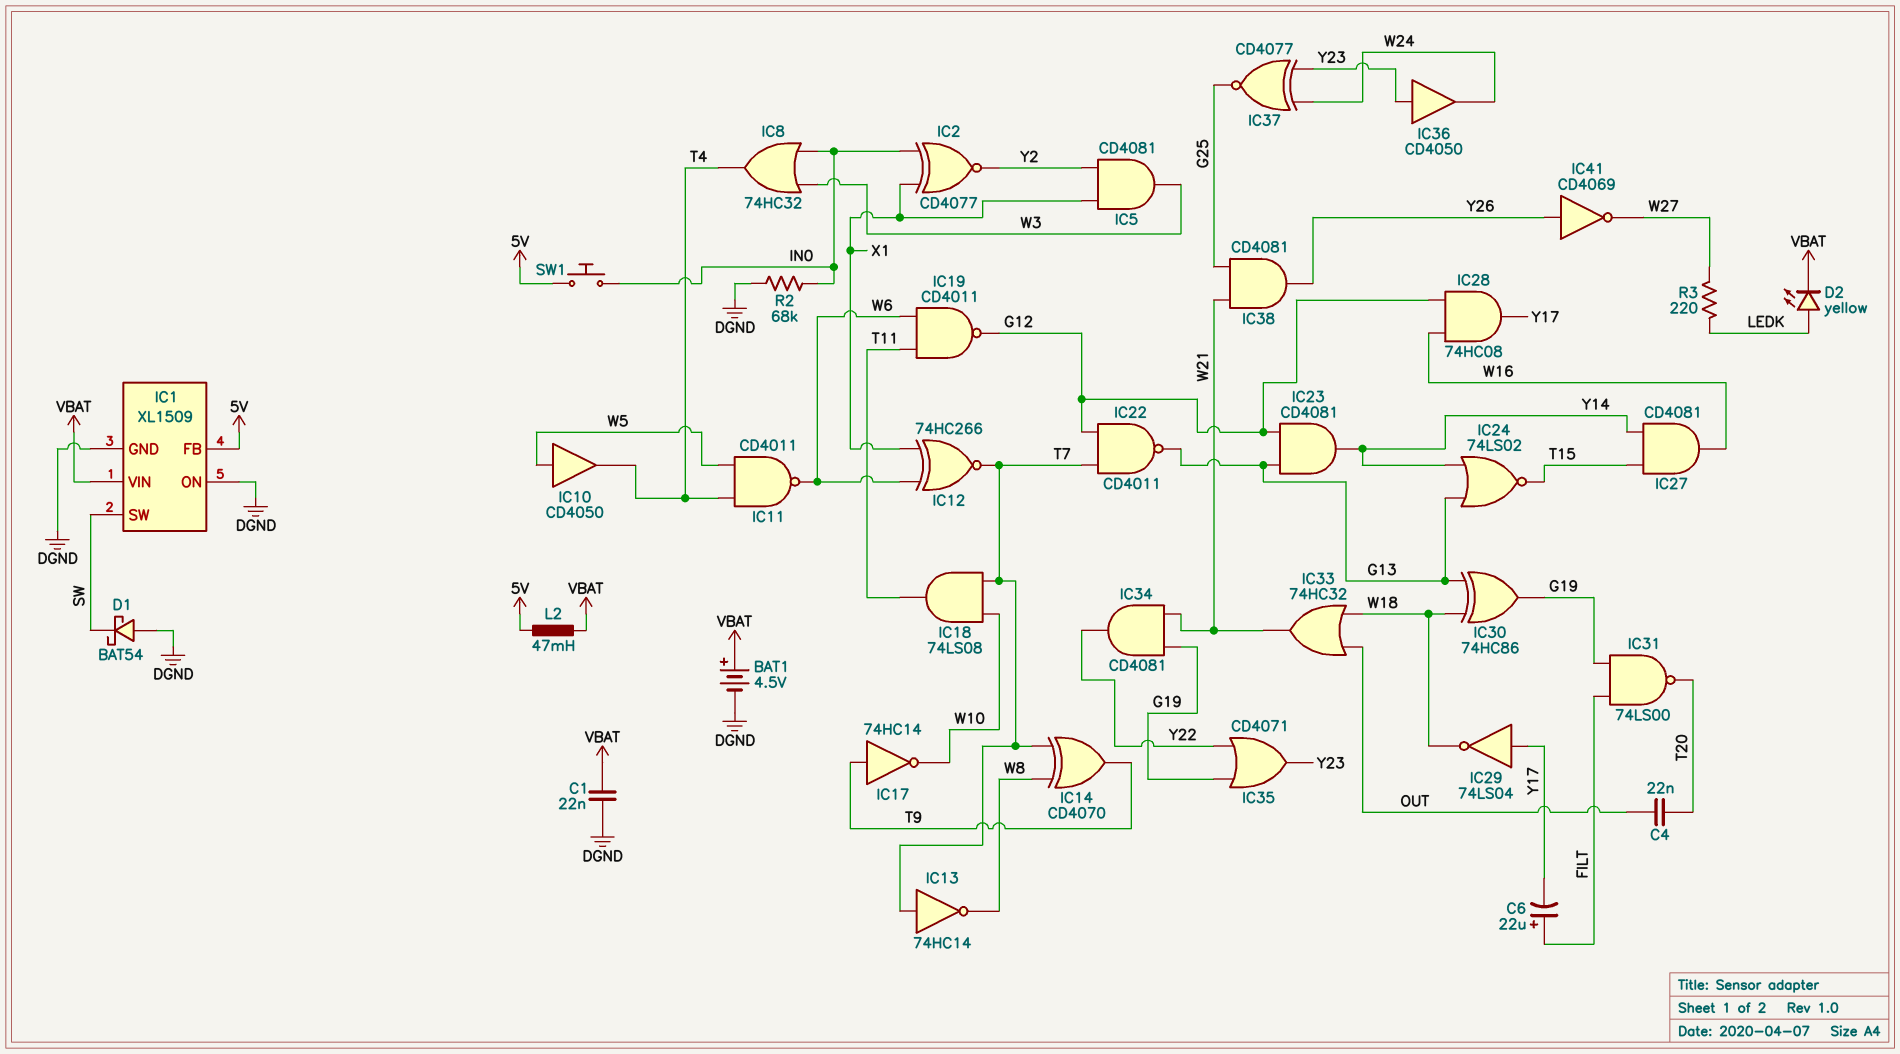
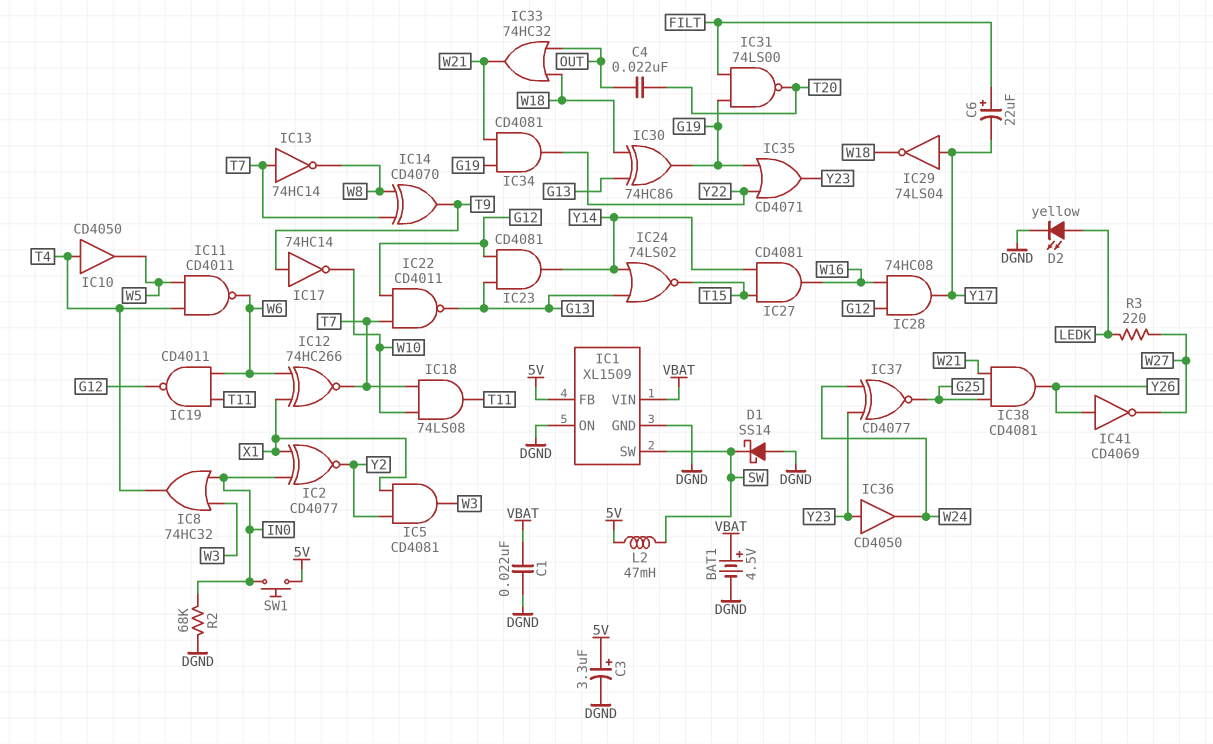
C3: none -> 3.3uF (plus 5V, minus DGND)
D1: schottky BAT54 (A DGND, K SW) -> schottky SS14 (A DGND, K SW)
D2: LED yellow (A LEDK, K VBAT) -> LED yellow (A LEDK, K DGND)
IC10: buffer CD4050 (in W5, out T4) -> buffer CD4050 (in T4, out W5)
L2: 47mH (5V, VBAT) -> 47mH (5V, SW)

